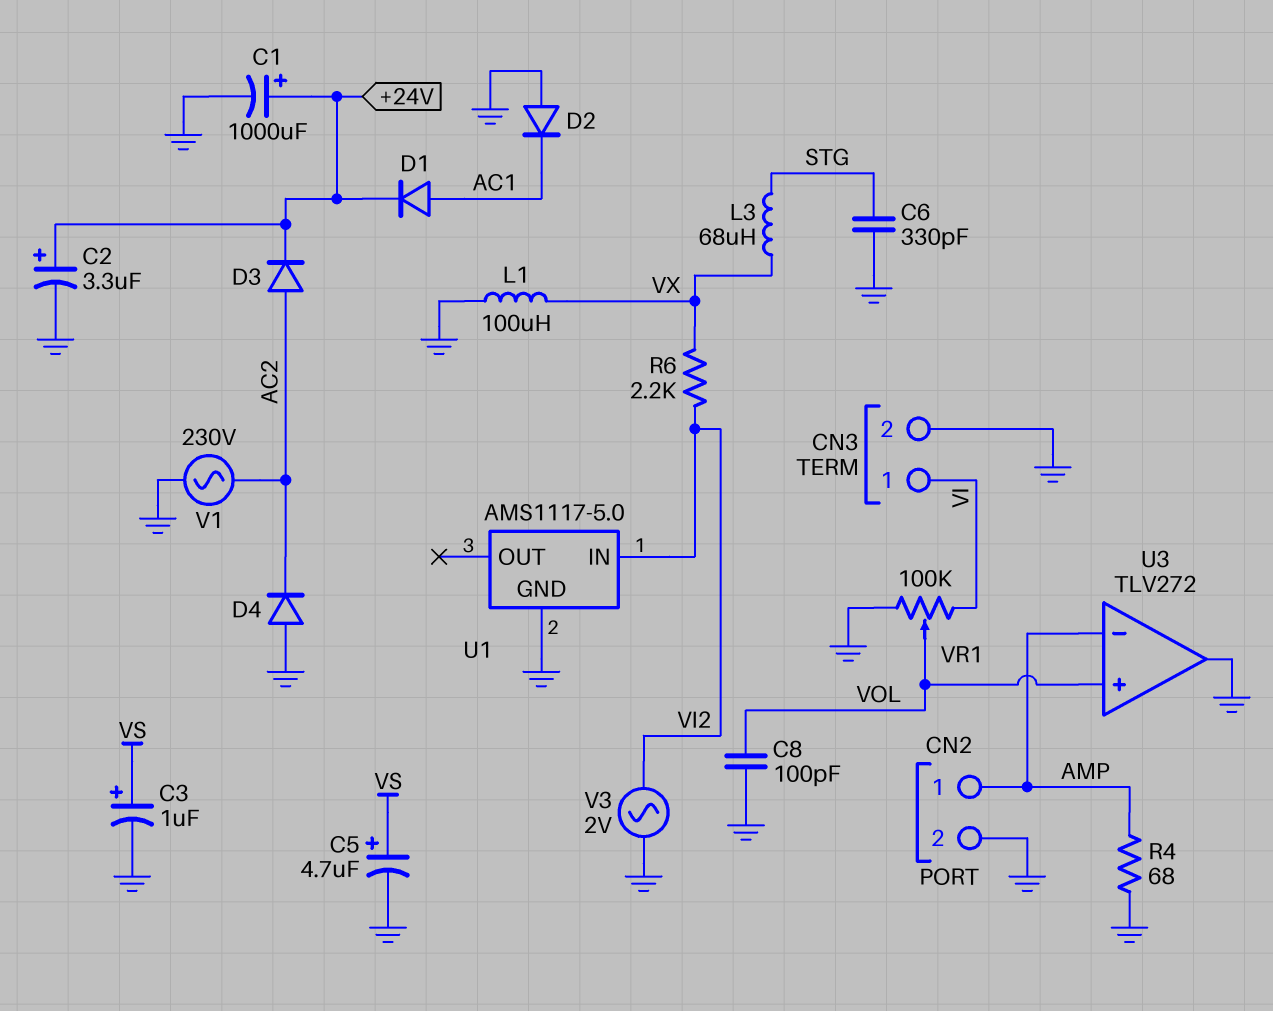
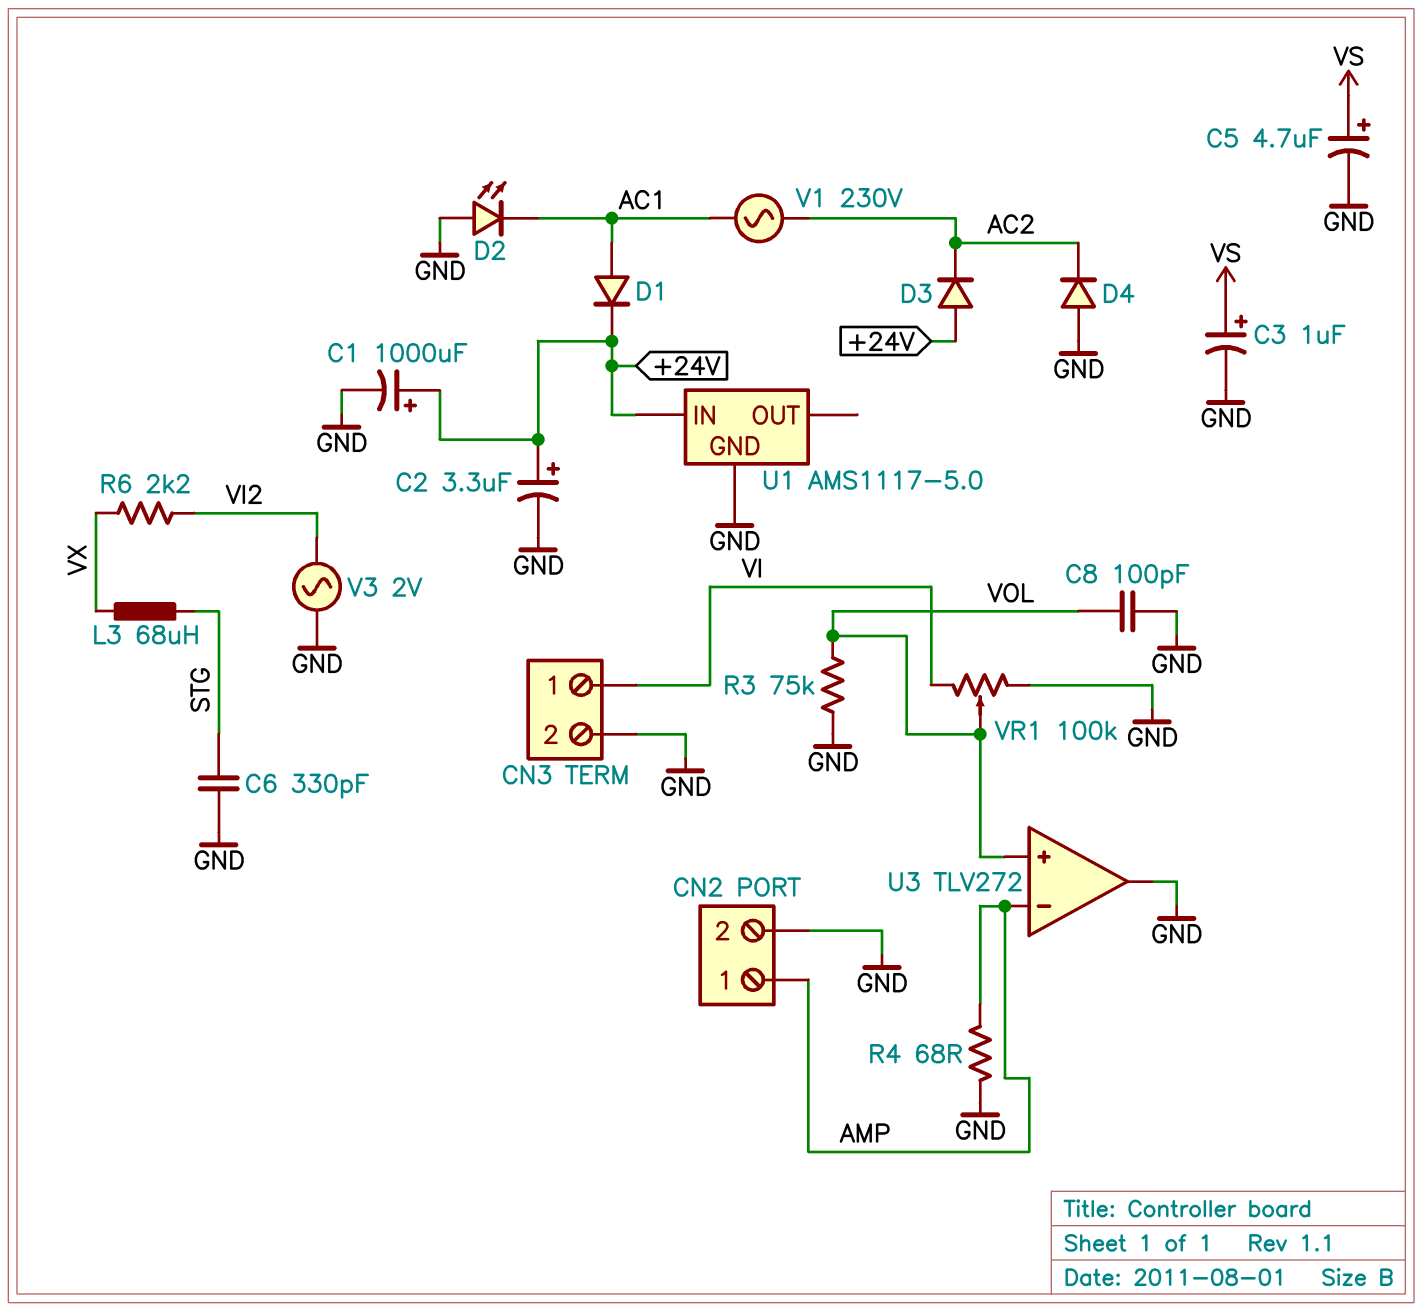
D2: diode (A GND, K AC1) -> LED (A GND, K AC1)
D3: diode (A AC2, K +24V) -> diode (A +24V, K AC2)
L1: 100uH (GND, VX) -> none
R3: none -> 75k (GND, VOL)
U1 pin IN: VI2 -> +24V
V1: AC 230V (AC2, GND) -> AC 230V (AC1, AC2)

